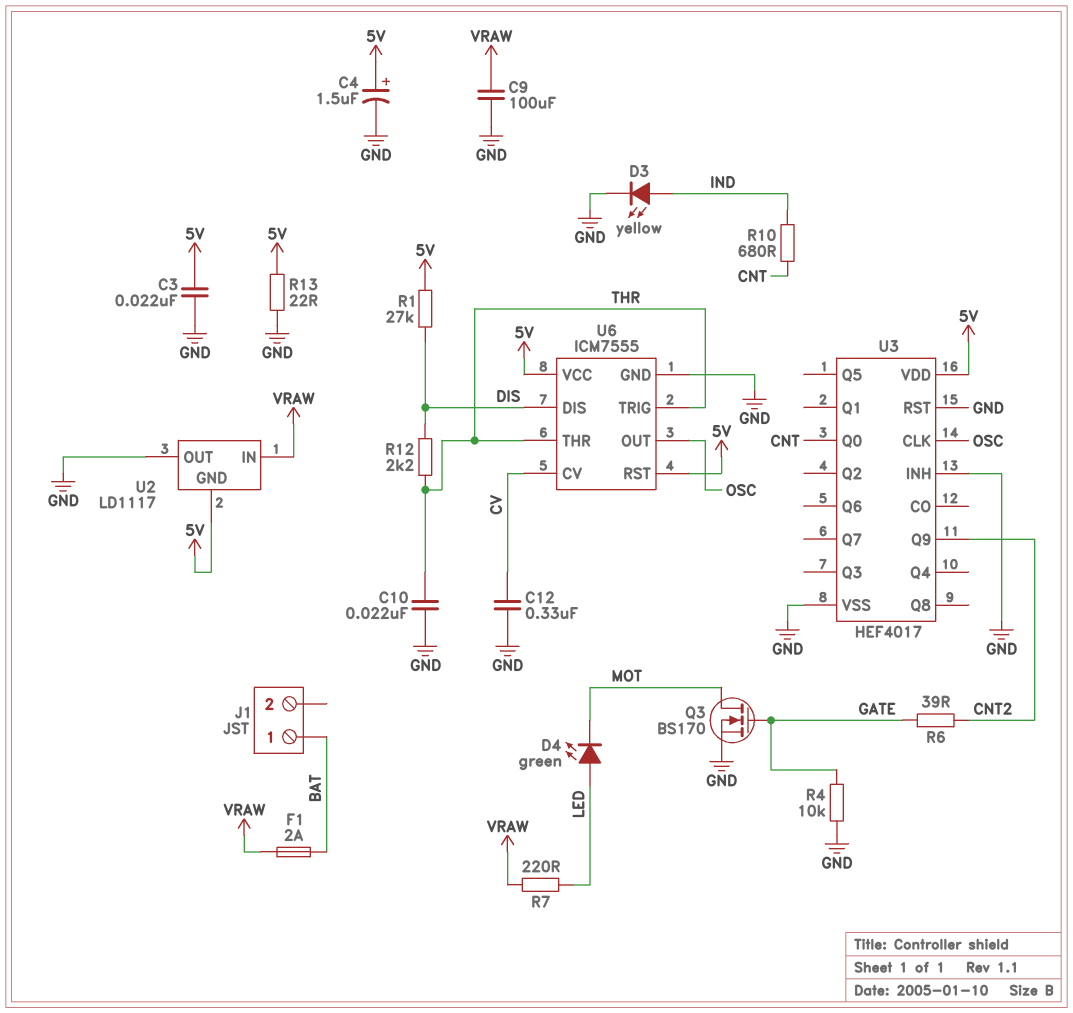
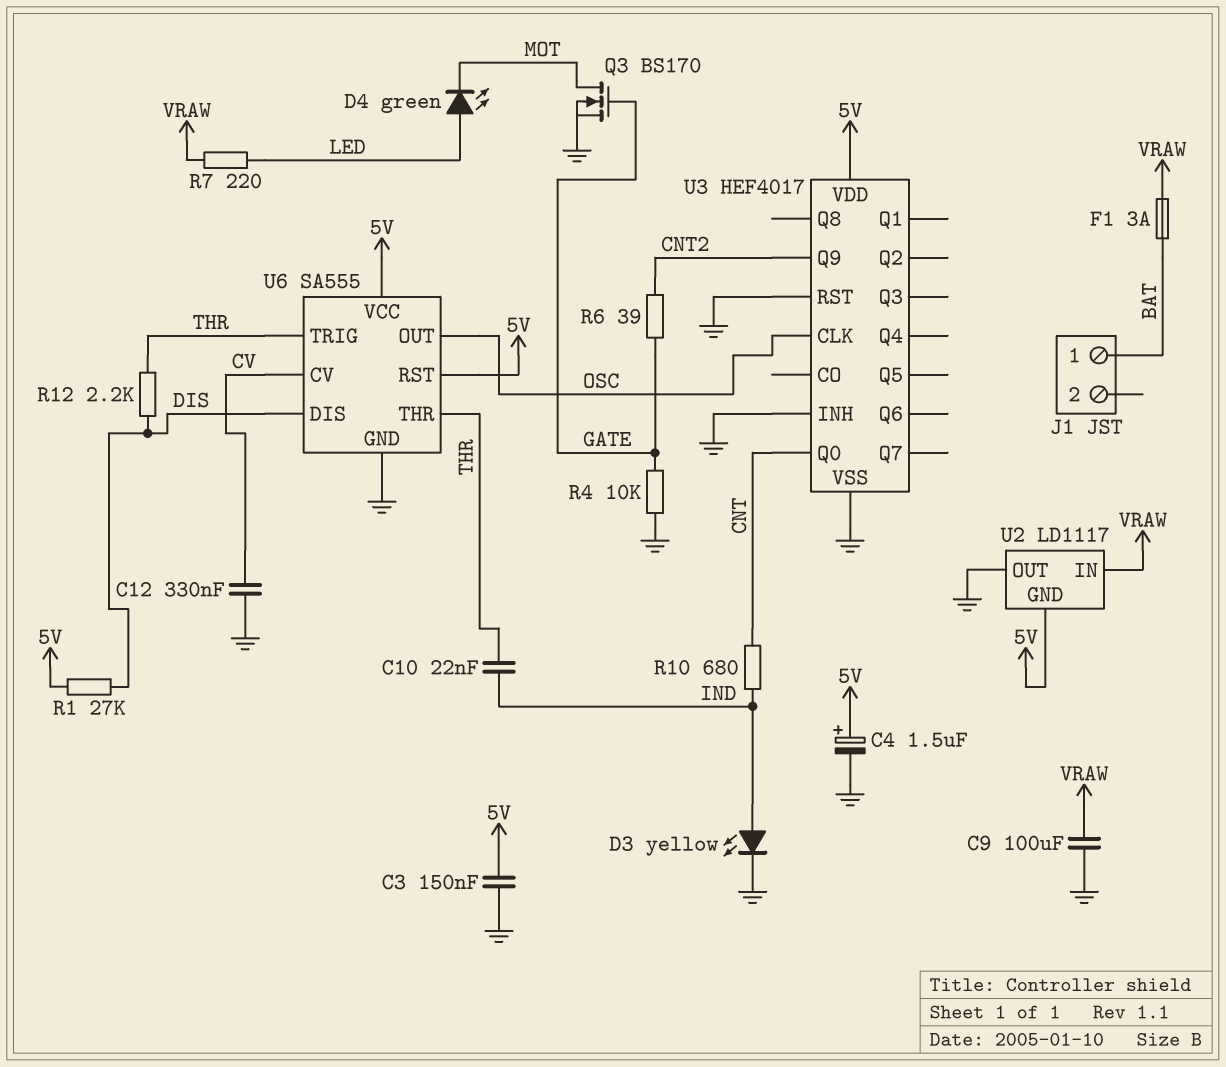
C3: 22nF (5V, GND) -> 150nF (5V, GND)
C10: 22nF (GND, THR) -> 22nF (IND, THR)
F1: 2A (BAT, VRAW) -> 3A (BAT, VRAW)
R13: 22 (5V, GND) -> none
U6: ICM7555 -> SA555

